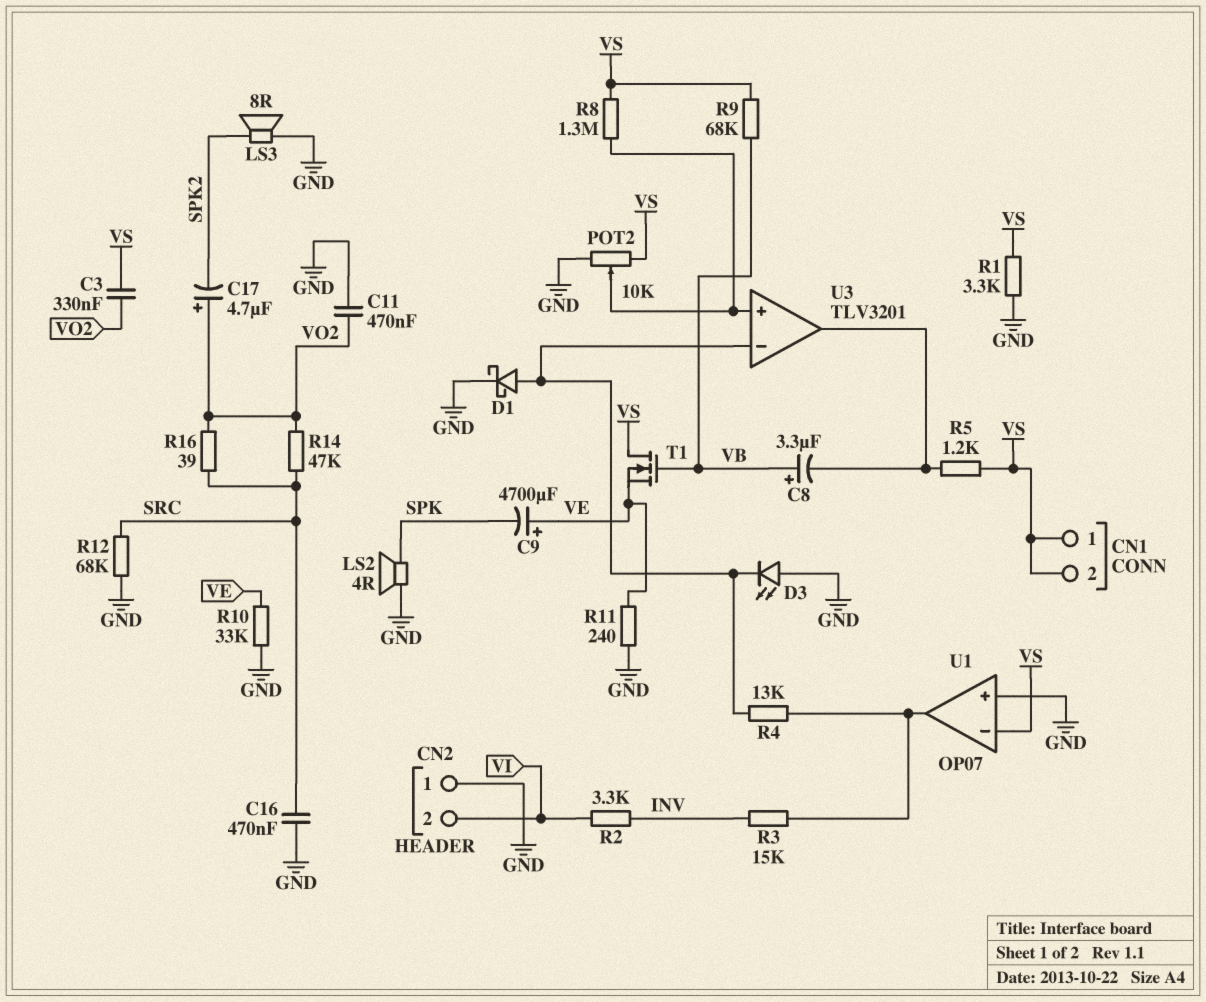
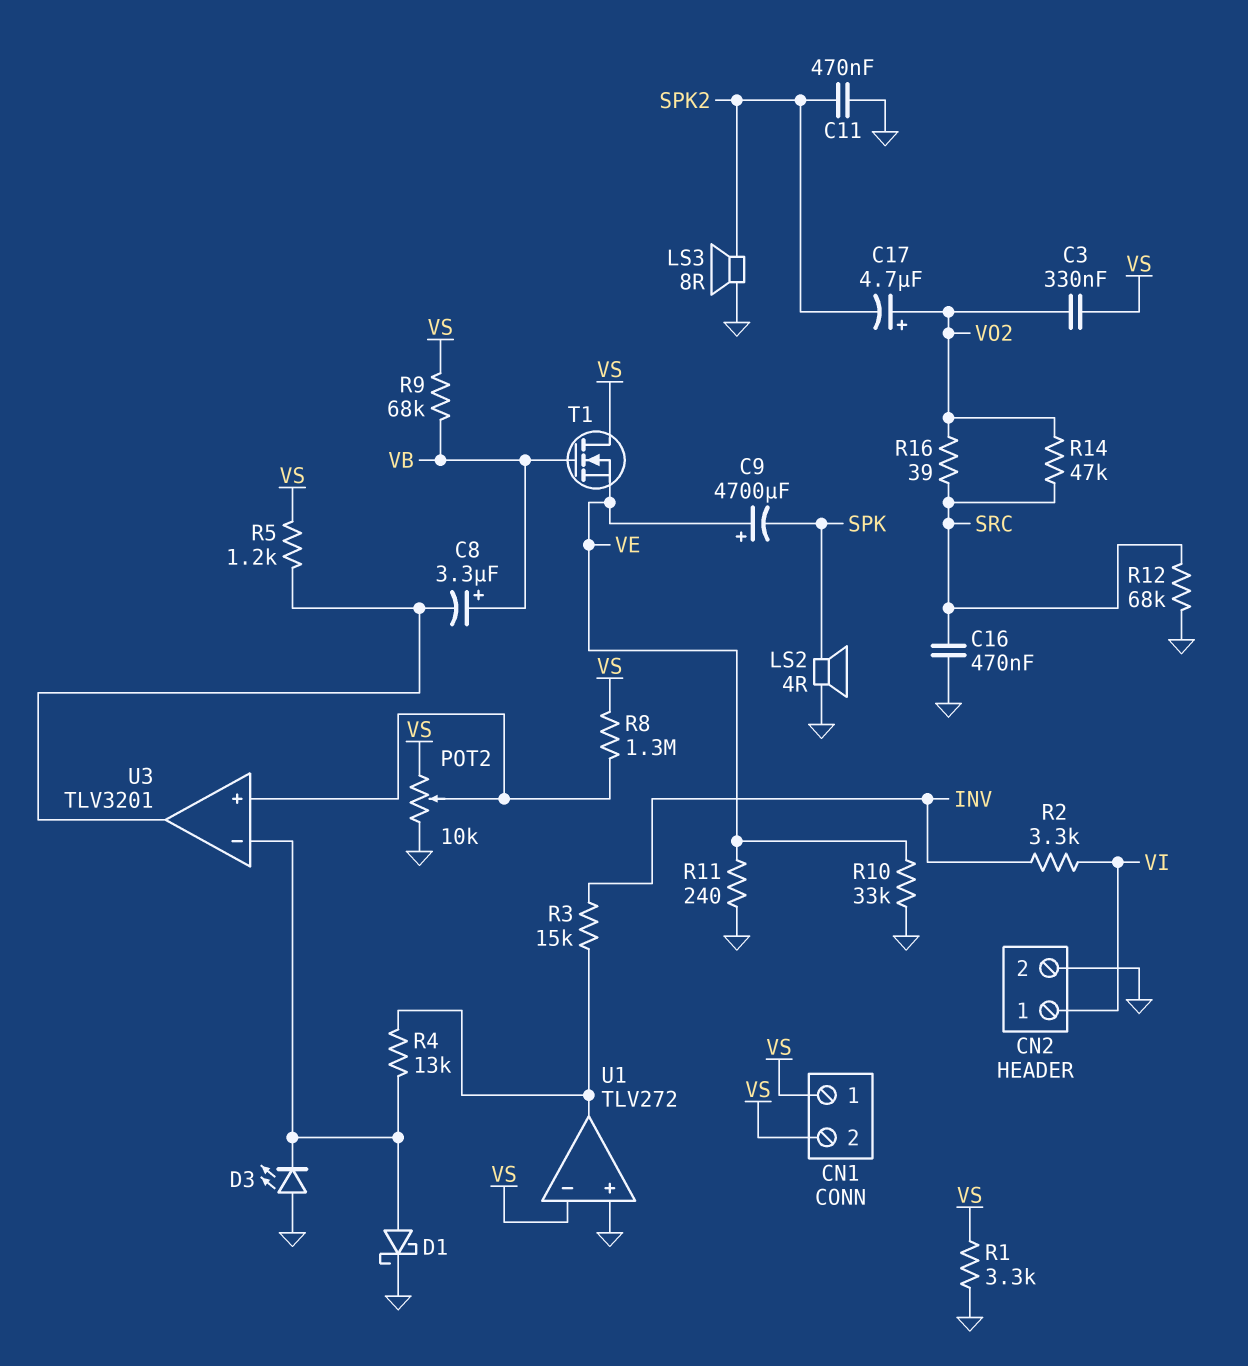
C11: 470nF (GND, VO2) -> 470nF (GND, SPK2)
CN2 pin 1: GND -> VI
CN2 pin 2: VI -> GND
U1: OP07 -> TLV272

